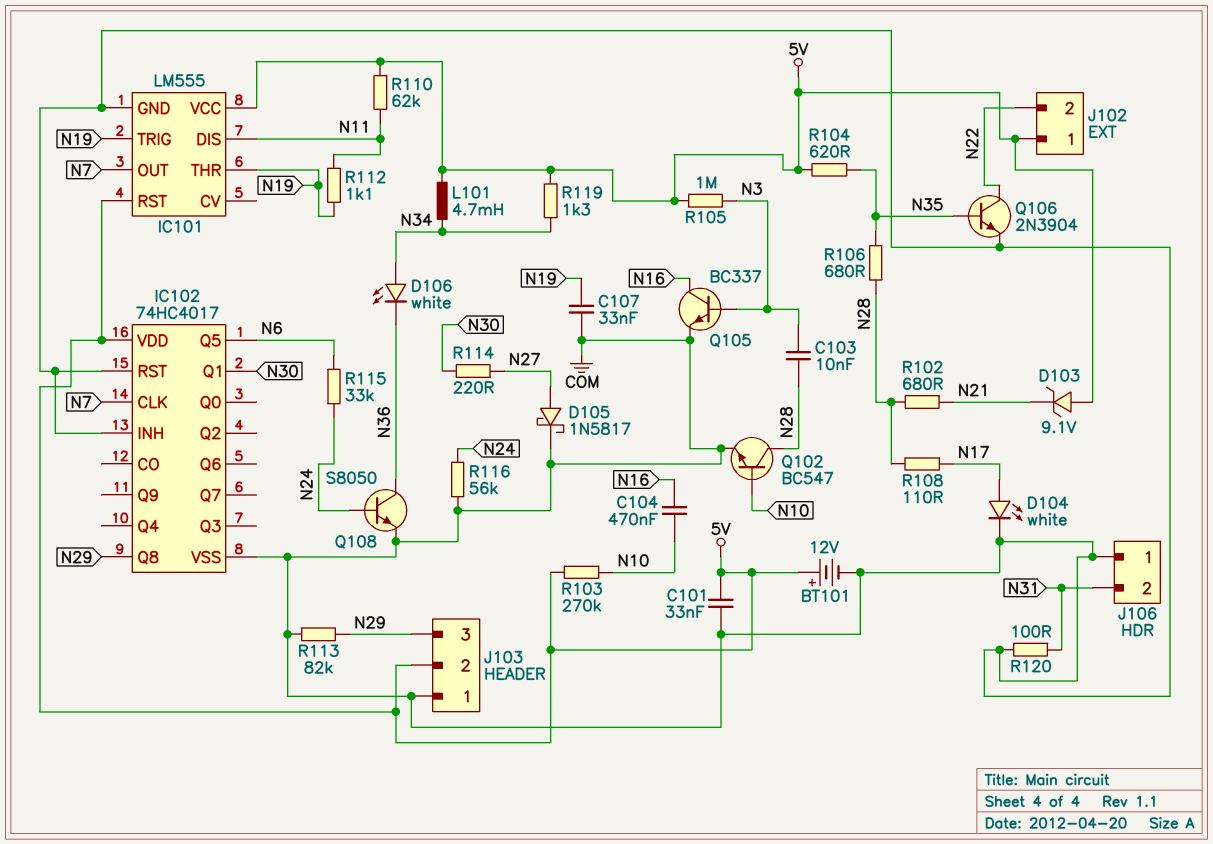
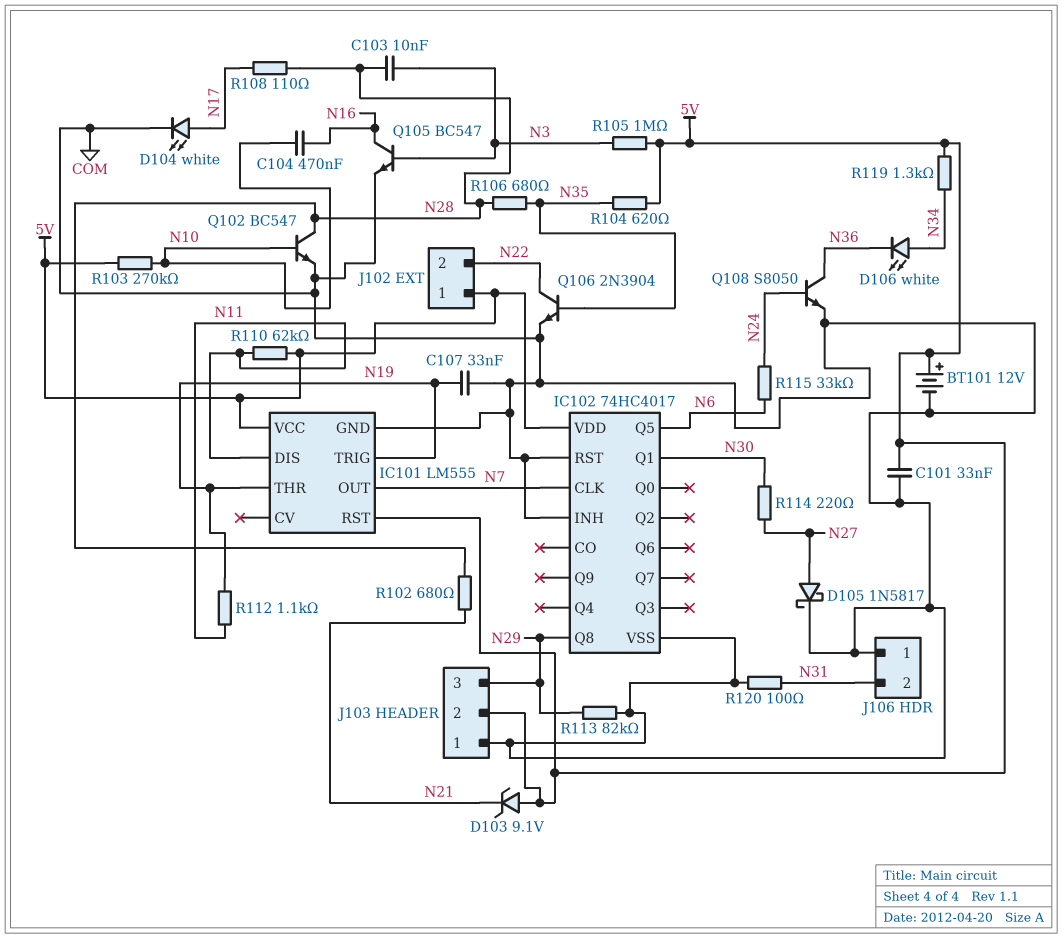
L101: 4.7mH (5V, N34) -> none
Q105: NPN BC337 (B N3, C N16, E COM) -> NPN BC547 (B N3, C N16, E COM)
R116: 56k (COM, N24) -> none

